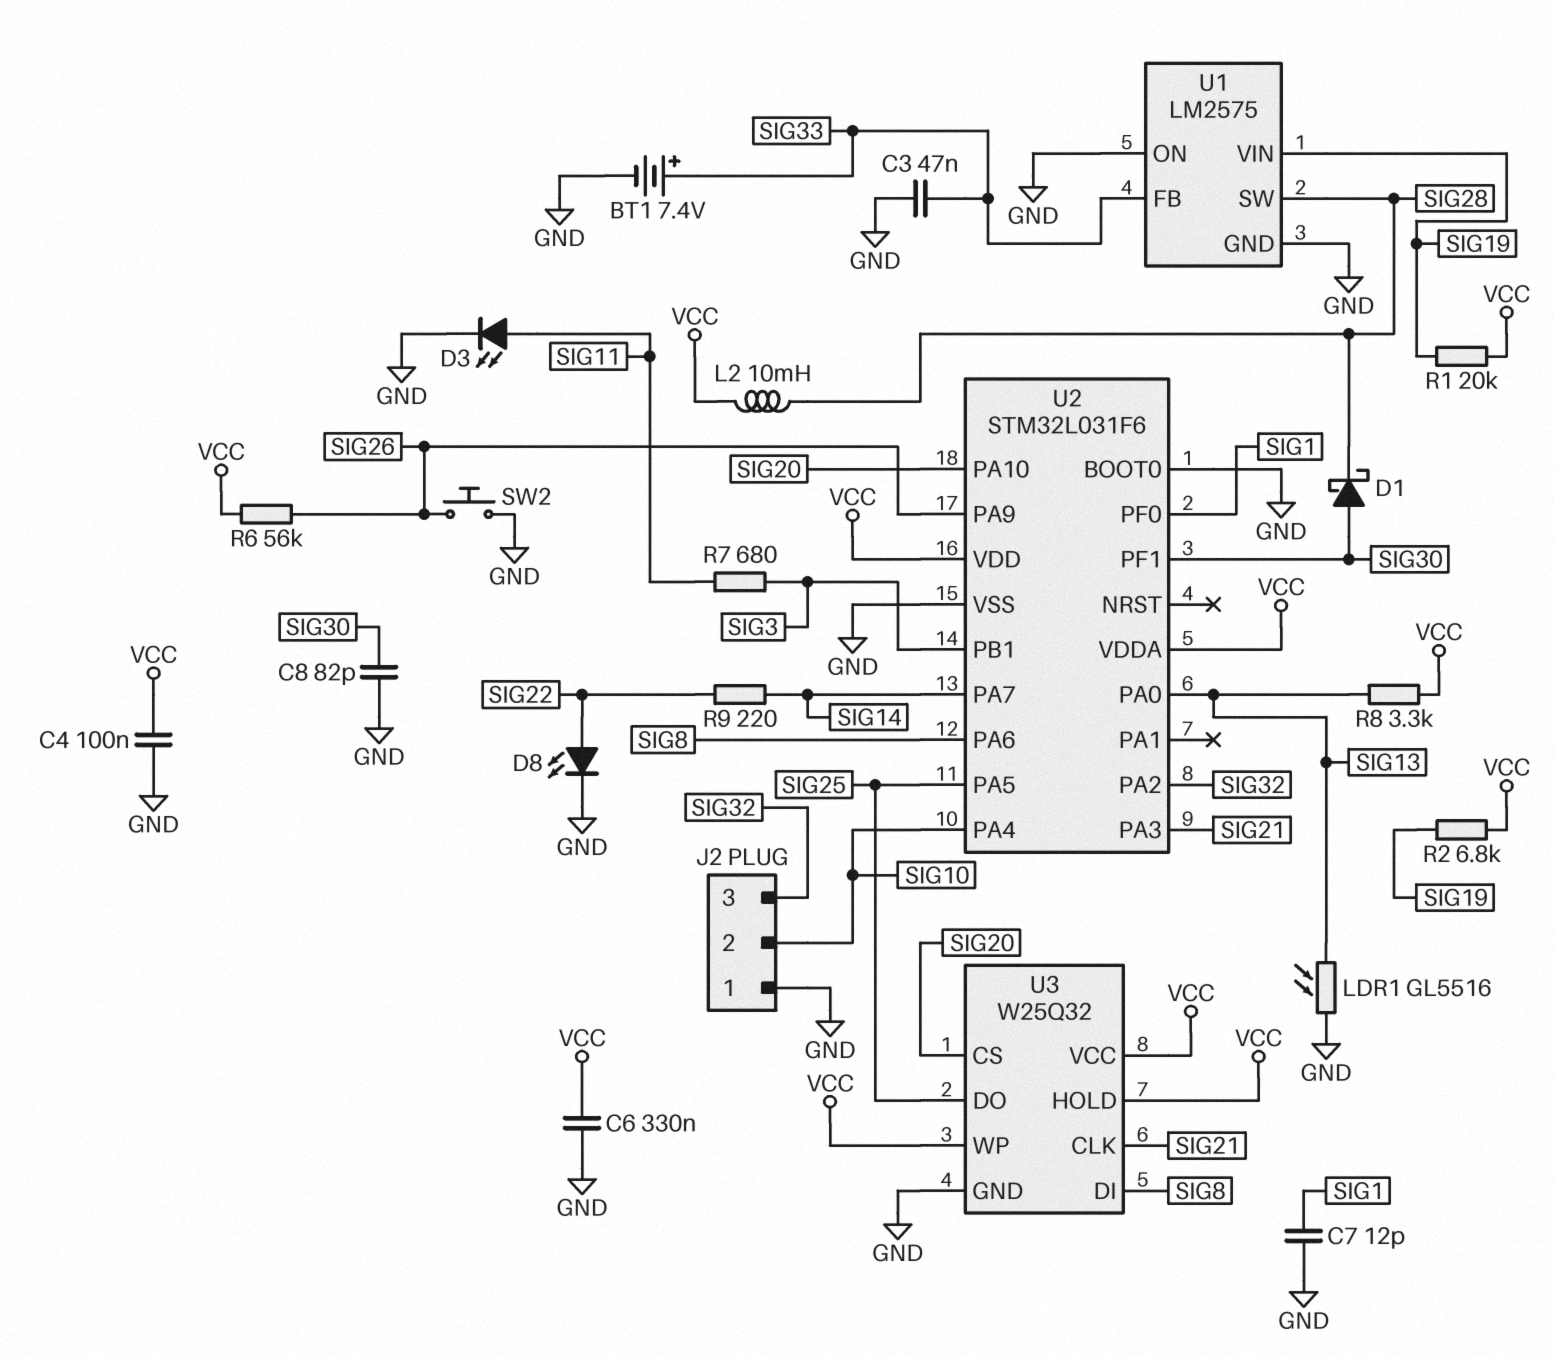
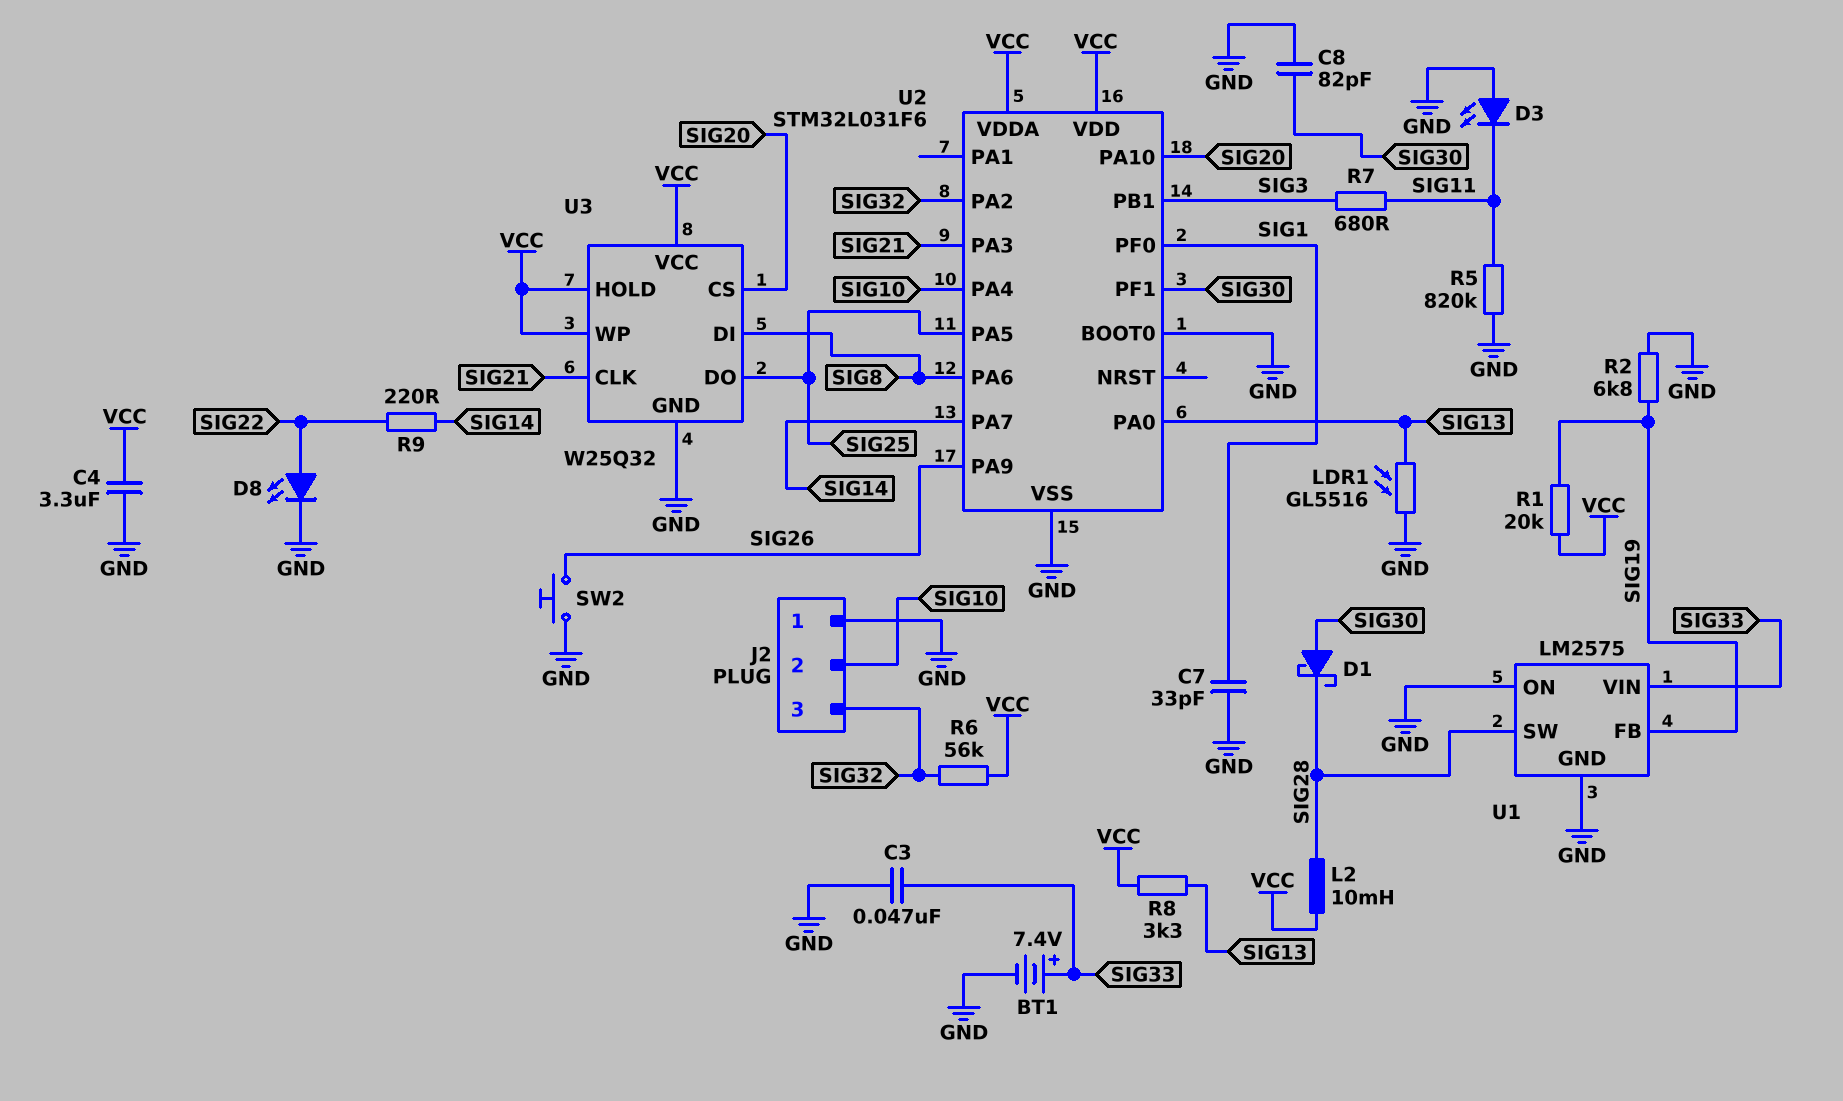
C4: 100nF (GND, VCC) -> 3.3uF (GND, VCC)
C6: 330nF (GND, VCC) -> none
C7: 12pF (GND, SIG1) -> 33pF (GND, SIG1)
D3: LED (A SIG11, K GND) -> LED (A GND, K SIG11)
R2: 6.8k (SIG19, VCC) -> 6.8k (GND, SIG19)
R5: none -> 820k (GND, SIG11)
R6: 56k (SIG26, VCC) -> 56k (SIG32, VCC)
U1 pin FB: SIG33 -> SIG19
U1 pin VIN: SIG19 -> SIG33

